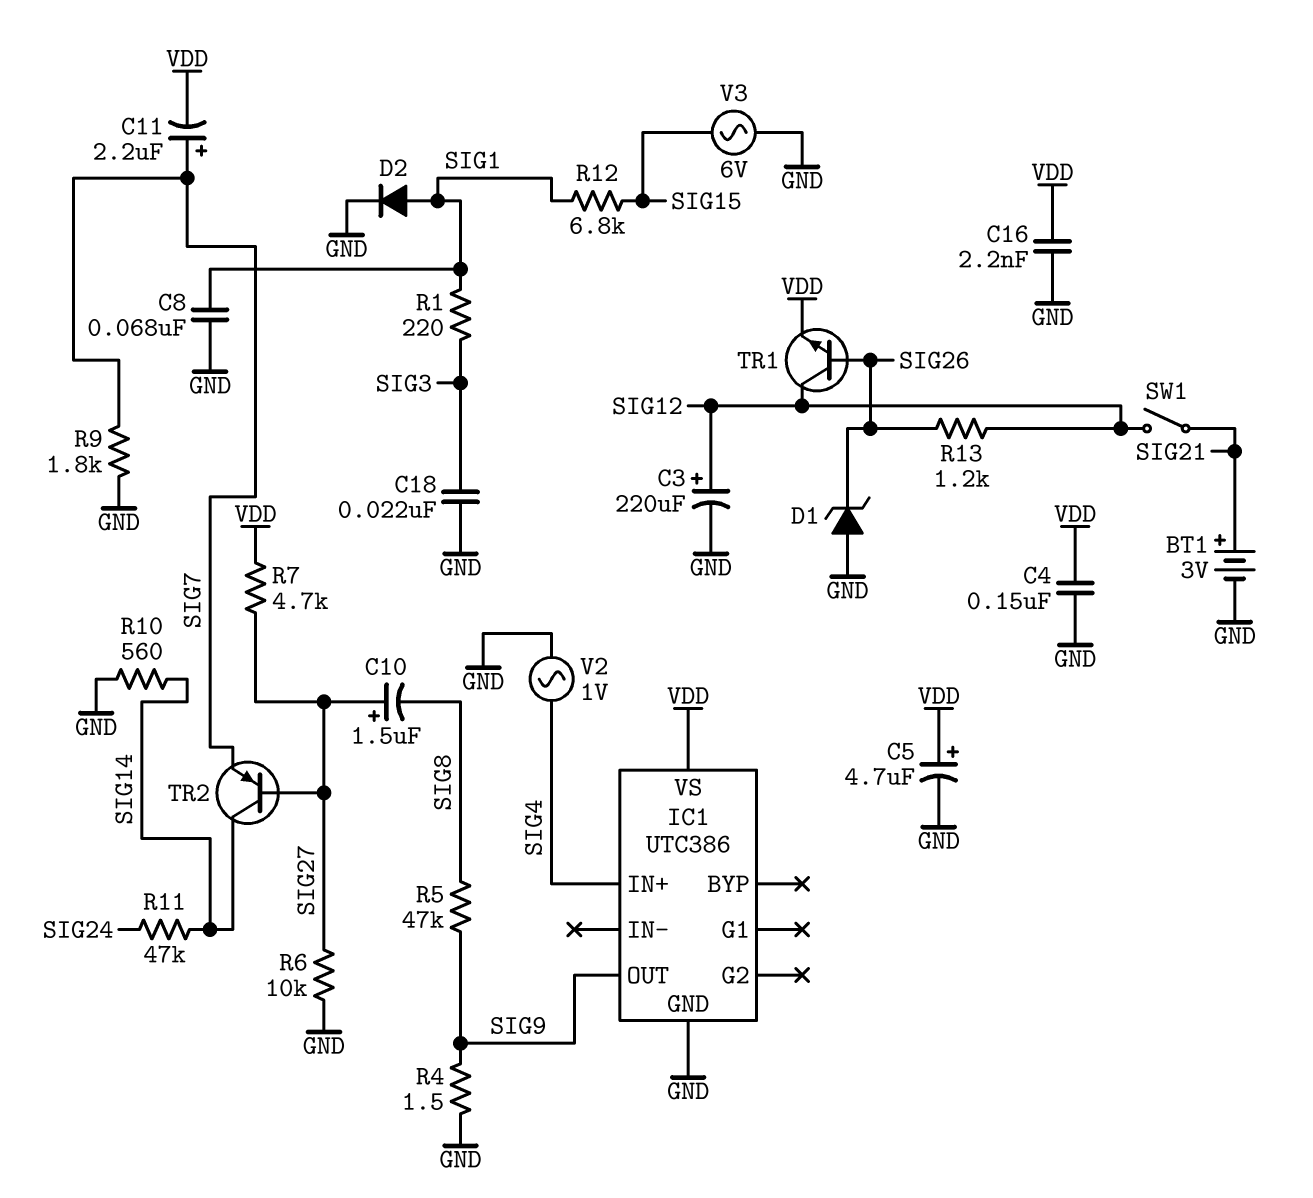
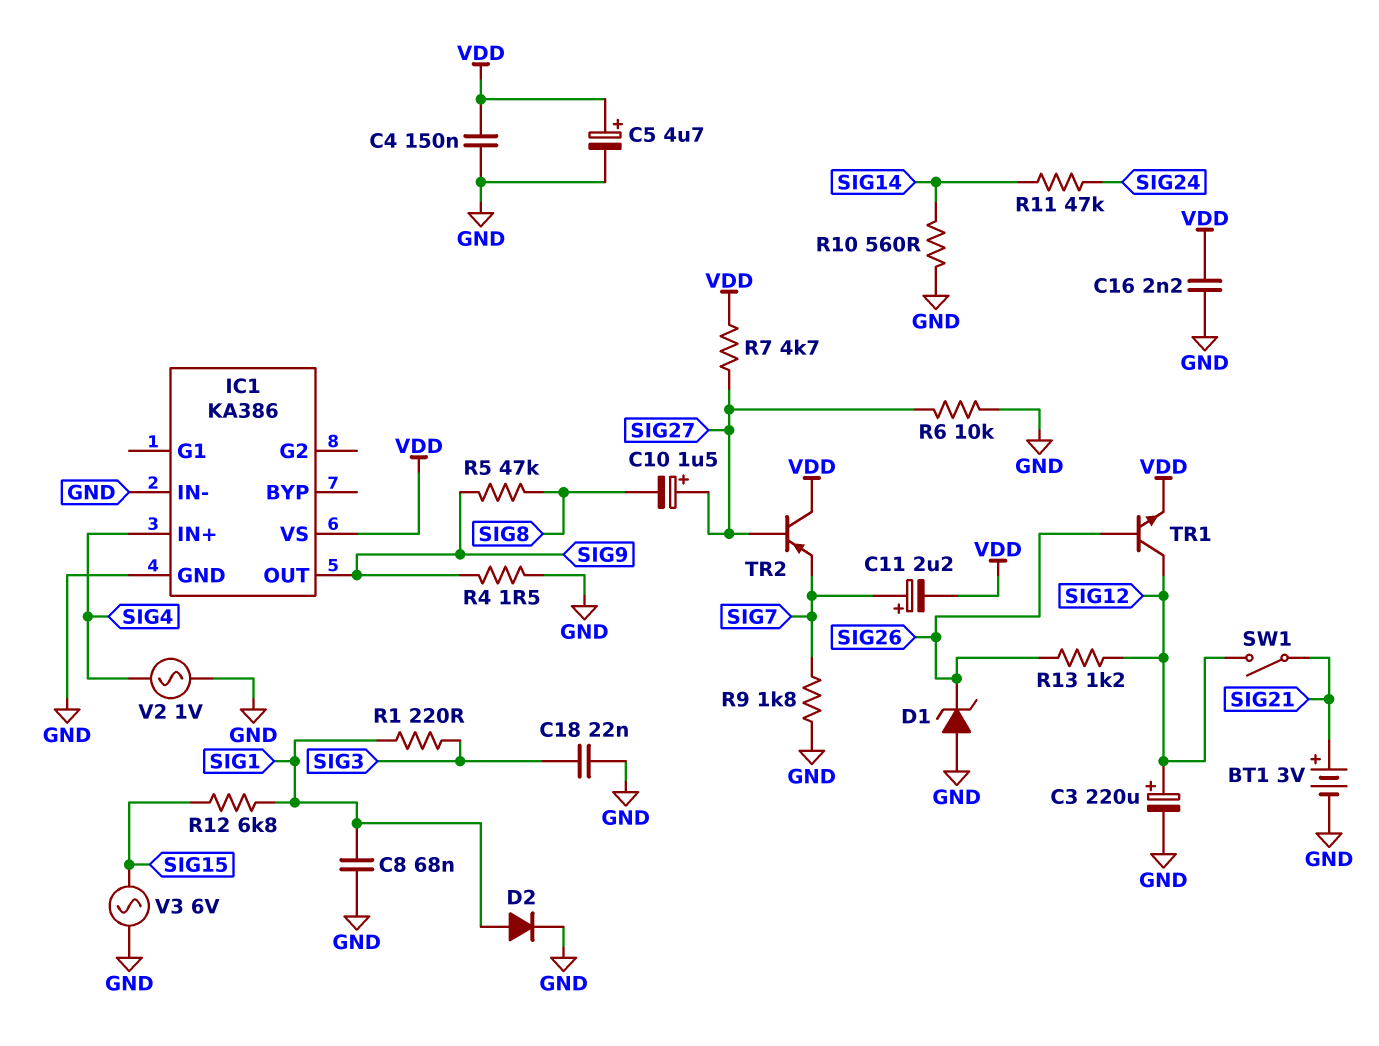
IC1: UTC386 -> KA386
IC1 pin IN-: none -> GND
TR2: PNP (B SIG27, C SIG14, E SIG7) -> PNP (B SIG27, C VDD, E SIG7)

